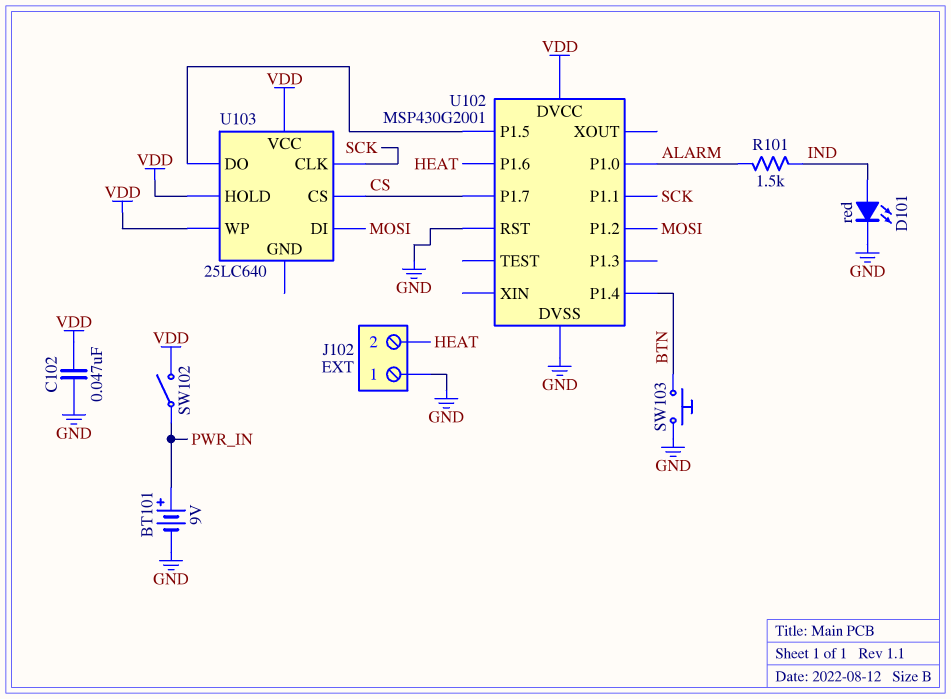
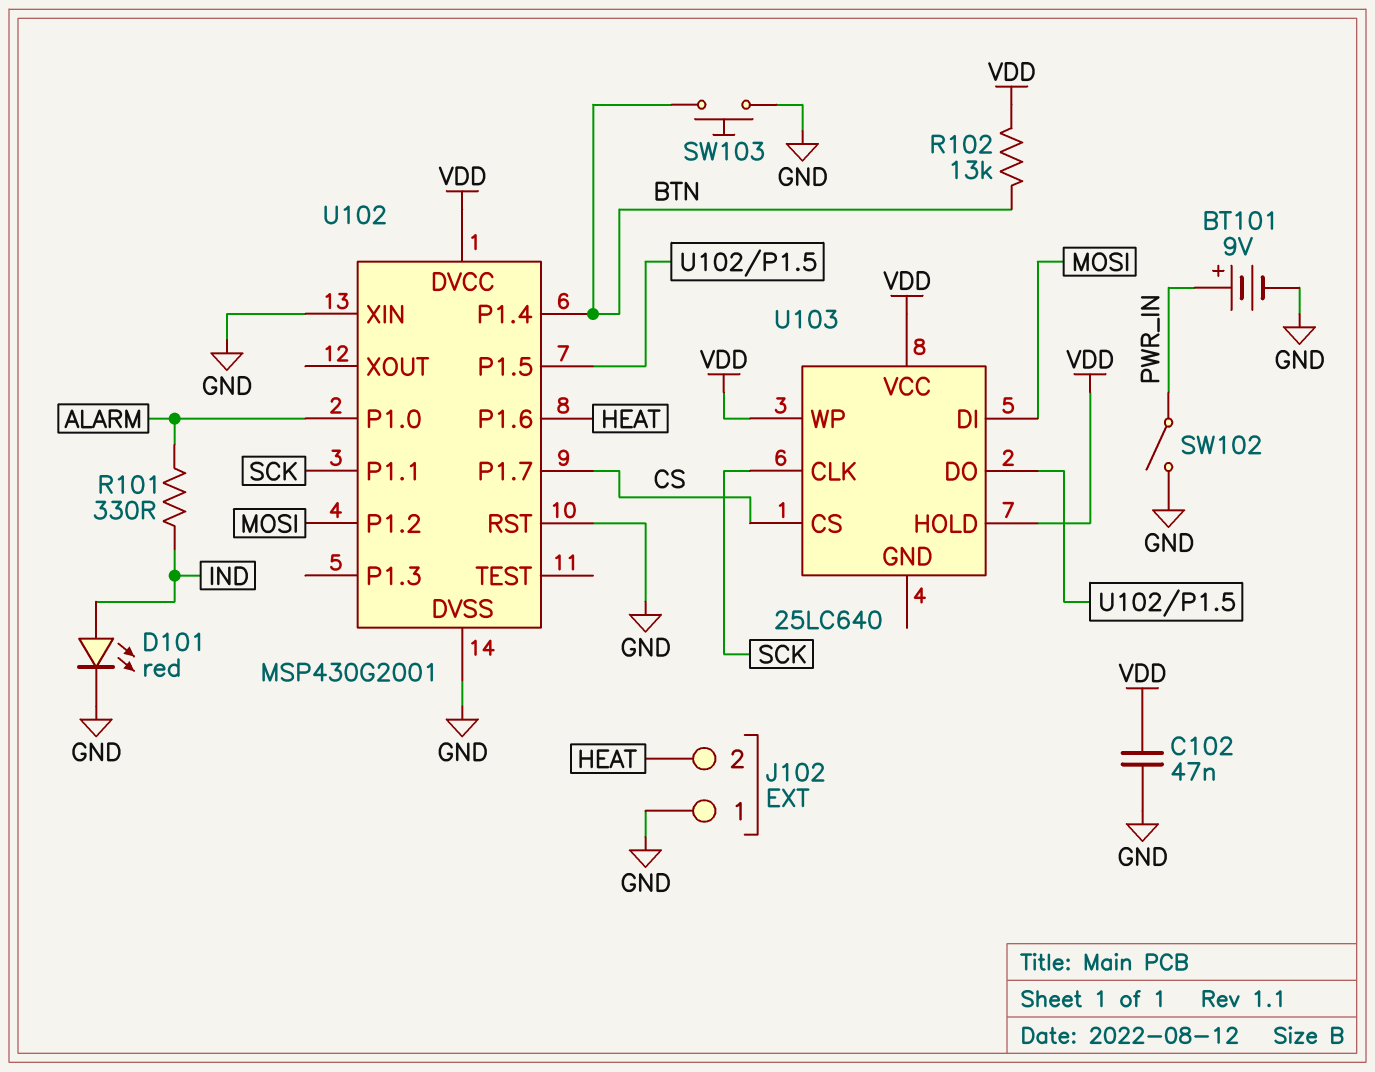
R101: 1.5k (ALARM, IND) -> 330 (ALARM, IND)
R102: none -> 13k (BTN, VDD)
SW102: switch (PWR_IN, VDD) -> switch (GND, PWR_IN)
U102 pin XIN: none -> GND

